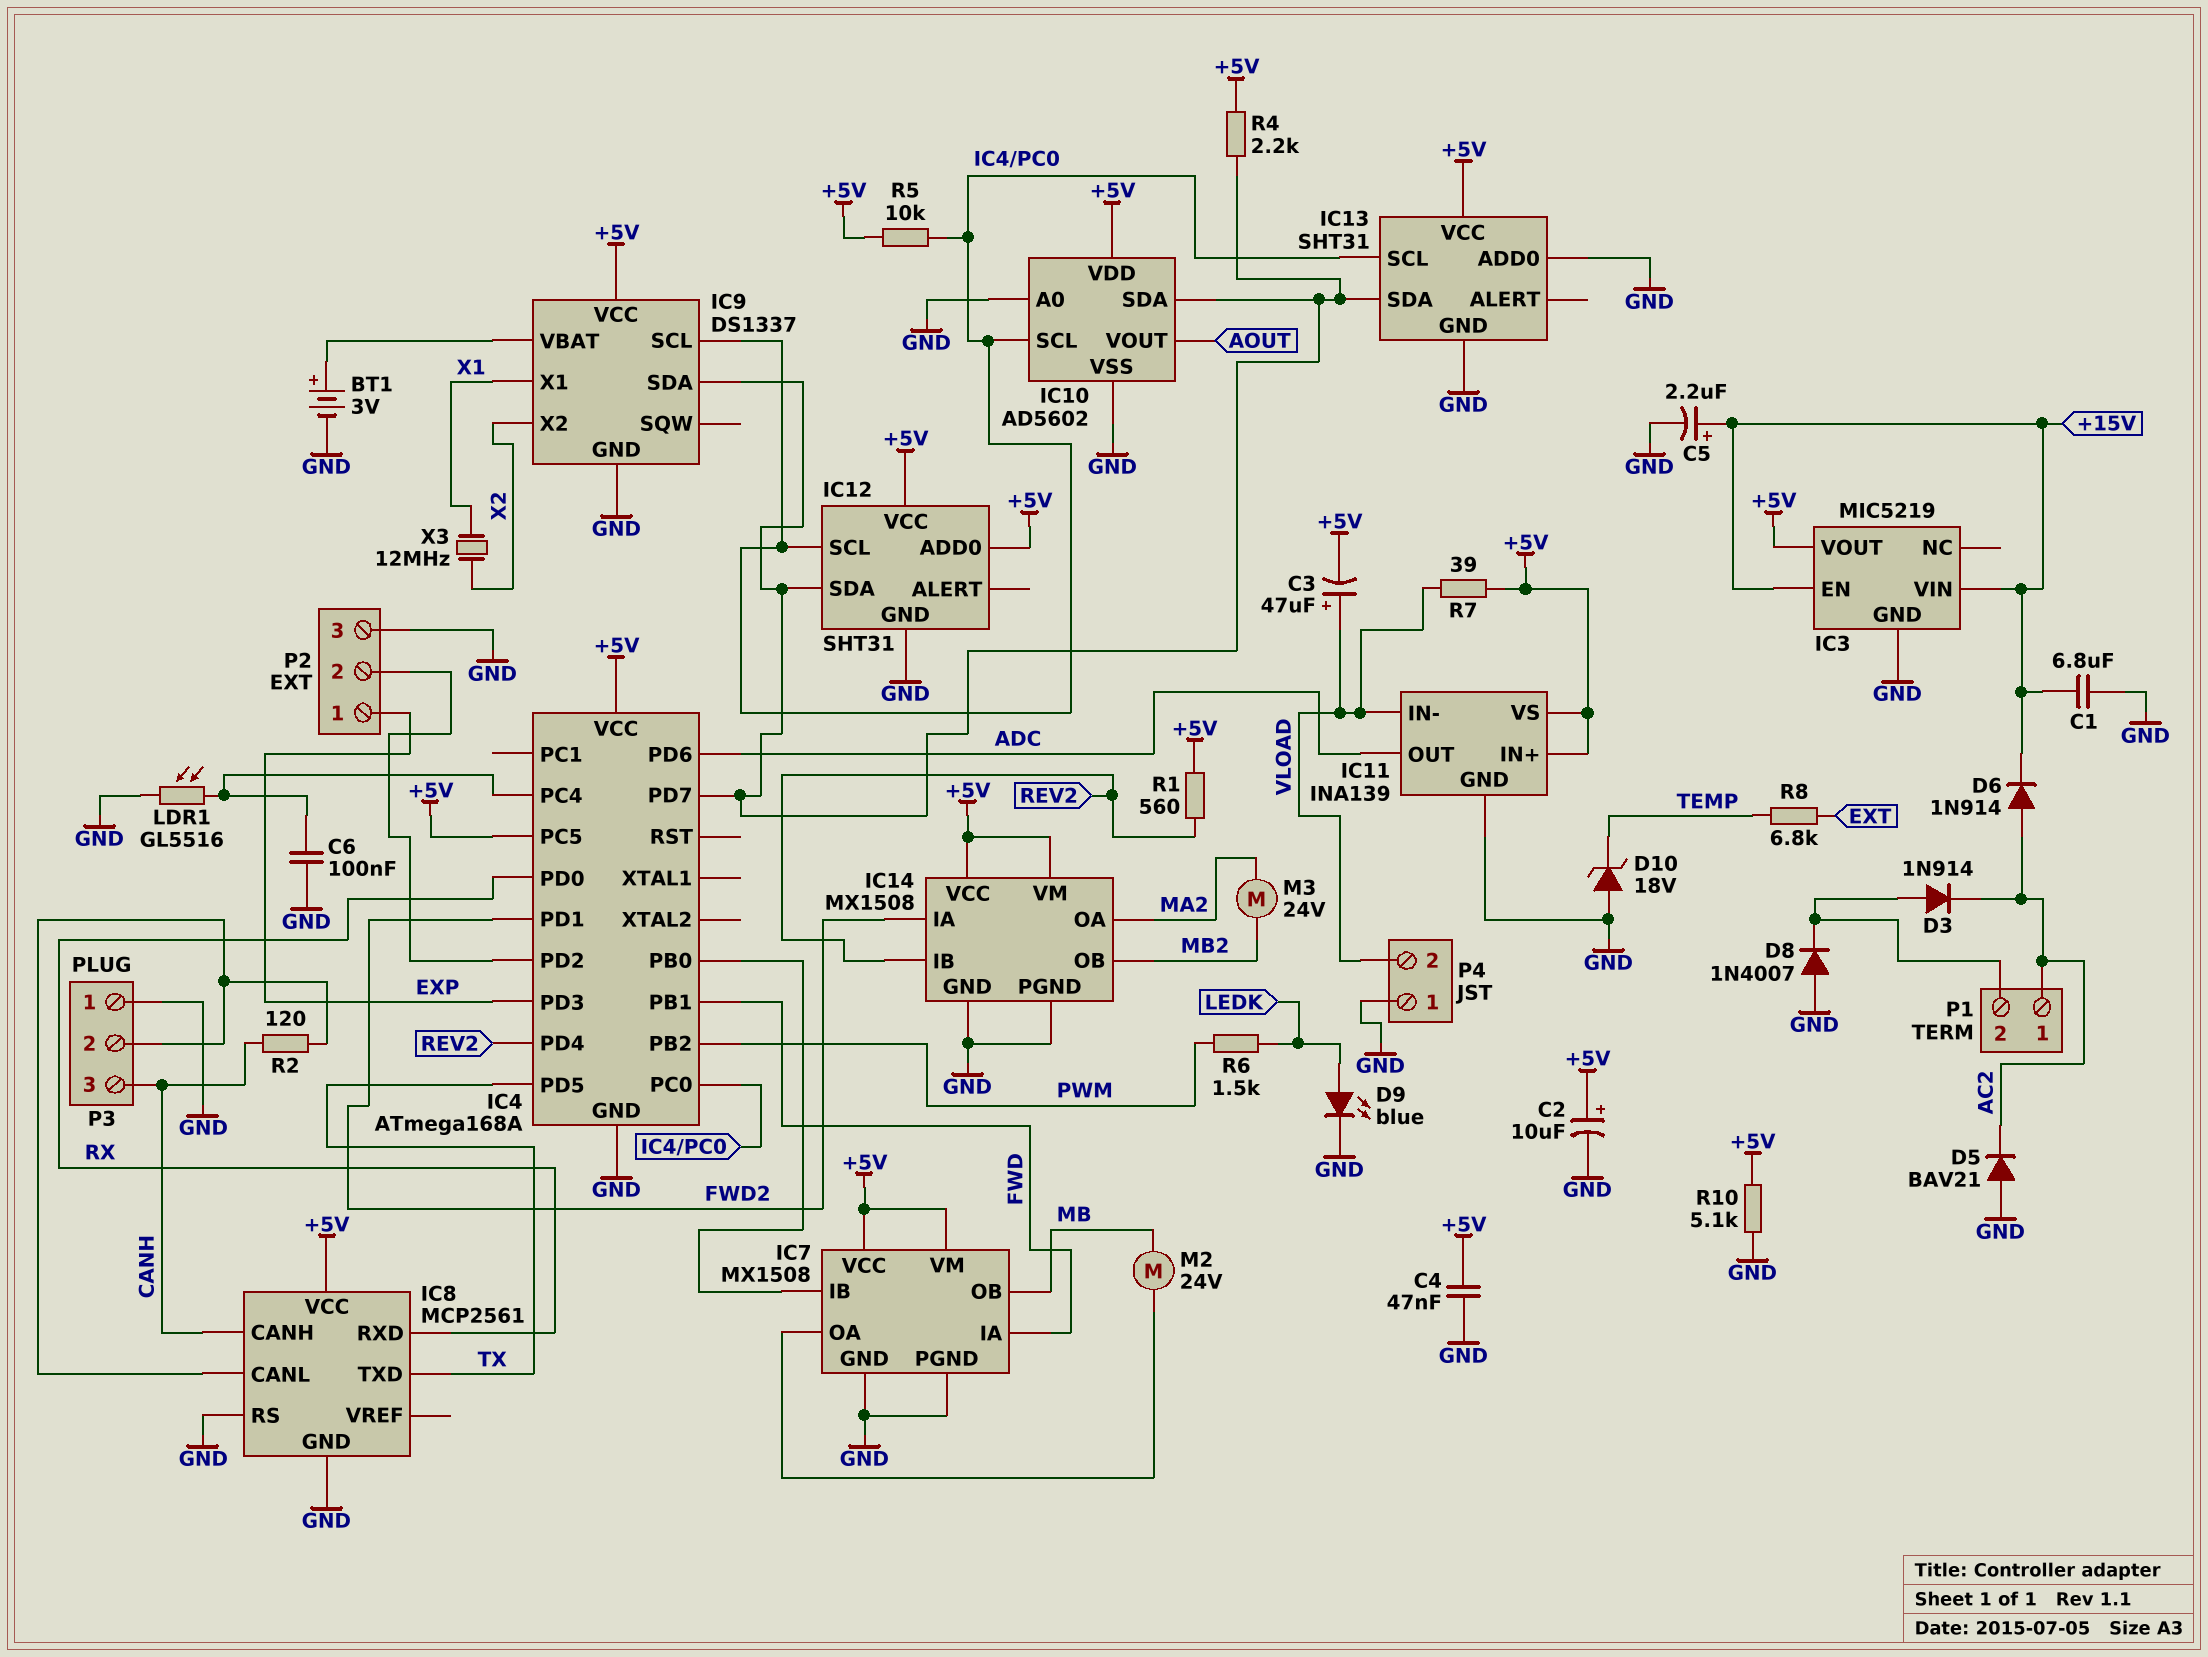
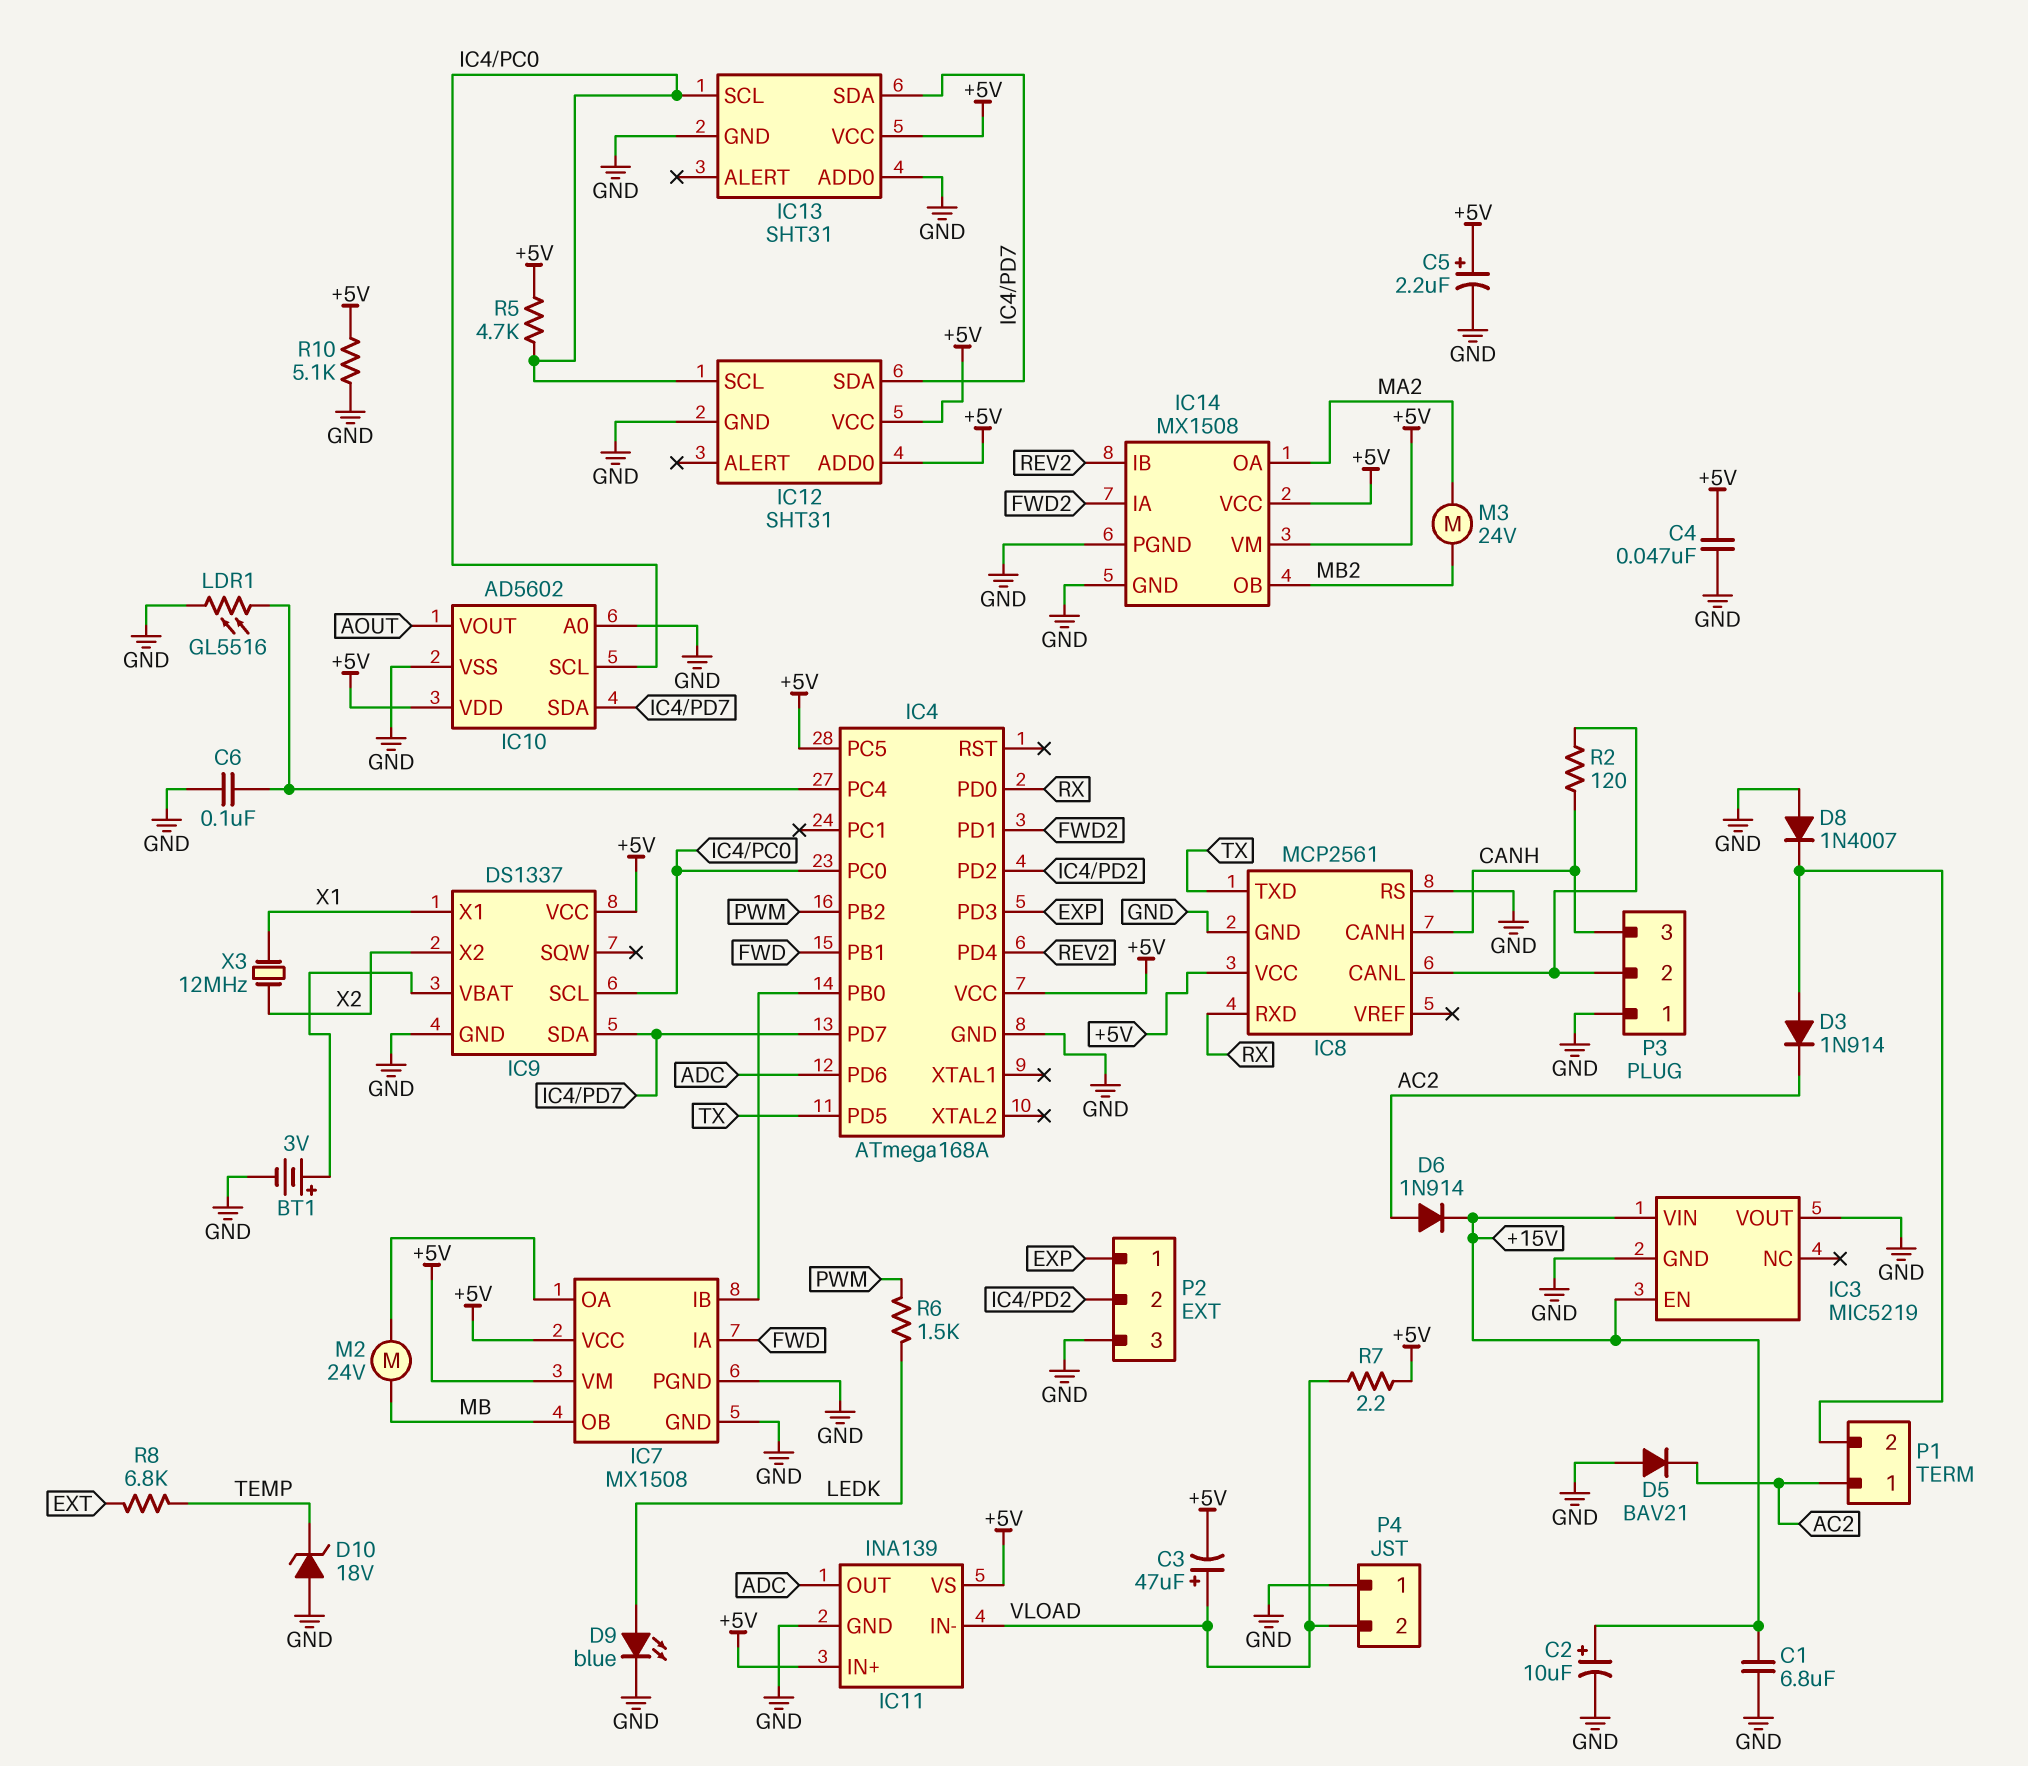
C2: 10uF (plus +5V, minus GND) -> 10uF (plus +15V, minus GND)
C5: 2.2uF (plus +15V, minus GND) -> 2.2uF (plus +5V, minus GND)
IC3 pin VOUT: +5V -> GND
R1: 560 (+5V, REV2) -> none
R4: 2.2k (+5V, IC4/PD7) -> none
R5: 10k (+5V, IC4/PC0) -> 4.7k (+5V, IC4/PC0)
R7: 39 (+5V, VLOAD) -> 2.2 (+5V, VLOAD)

